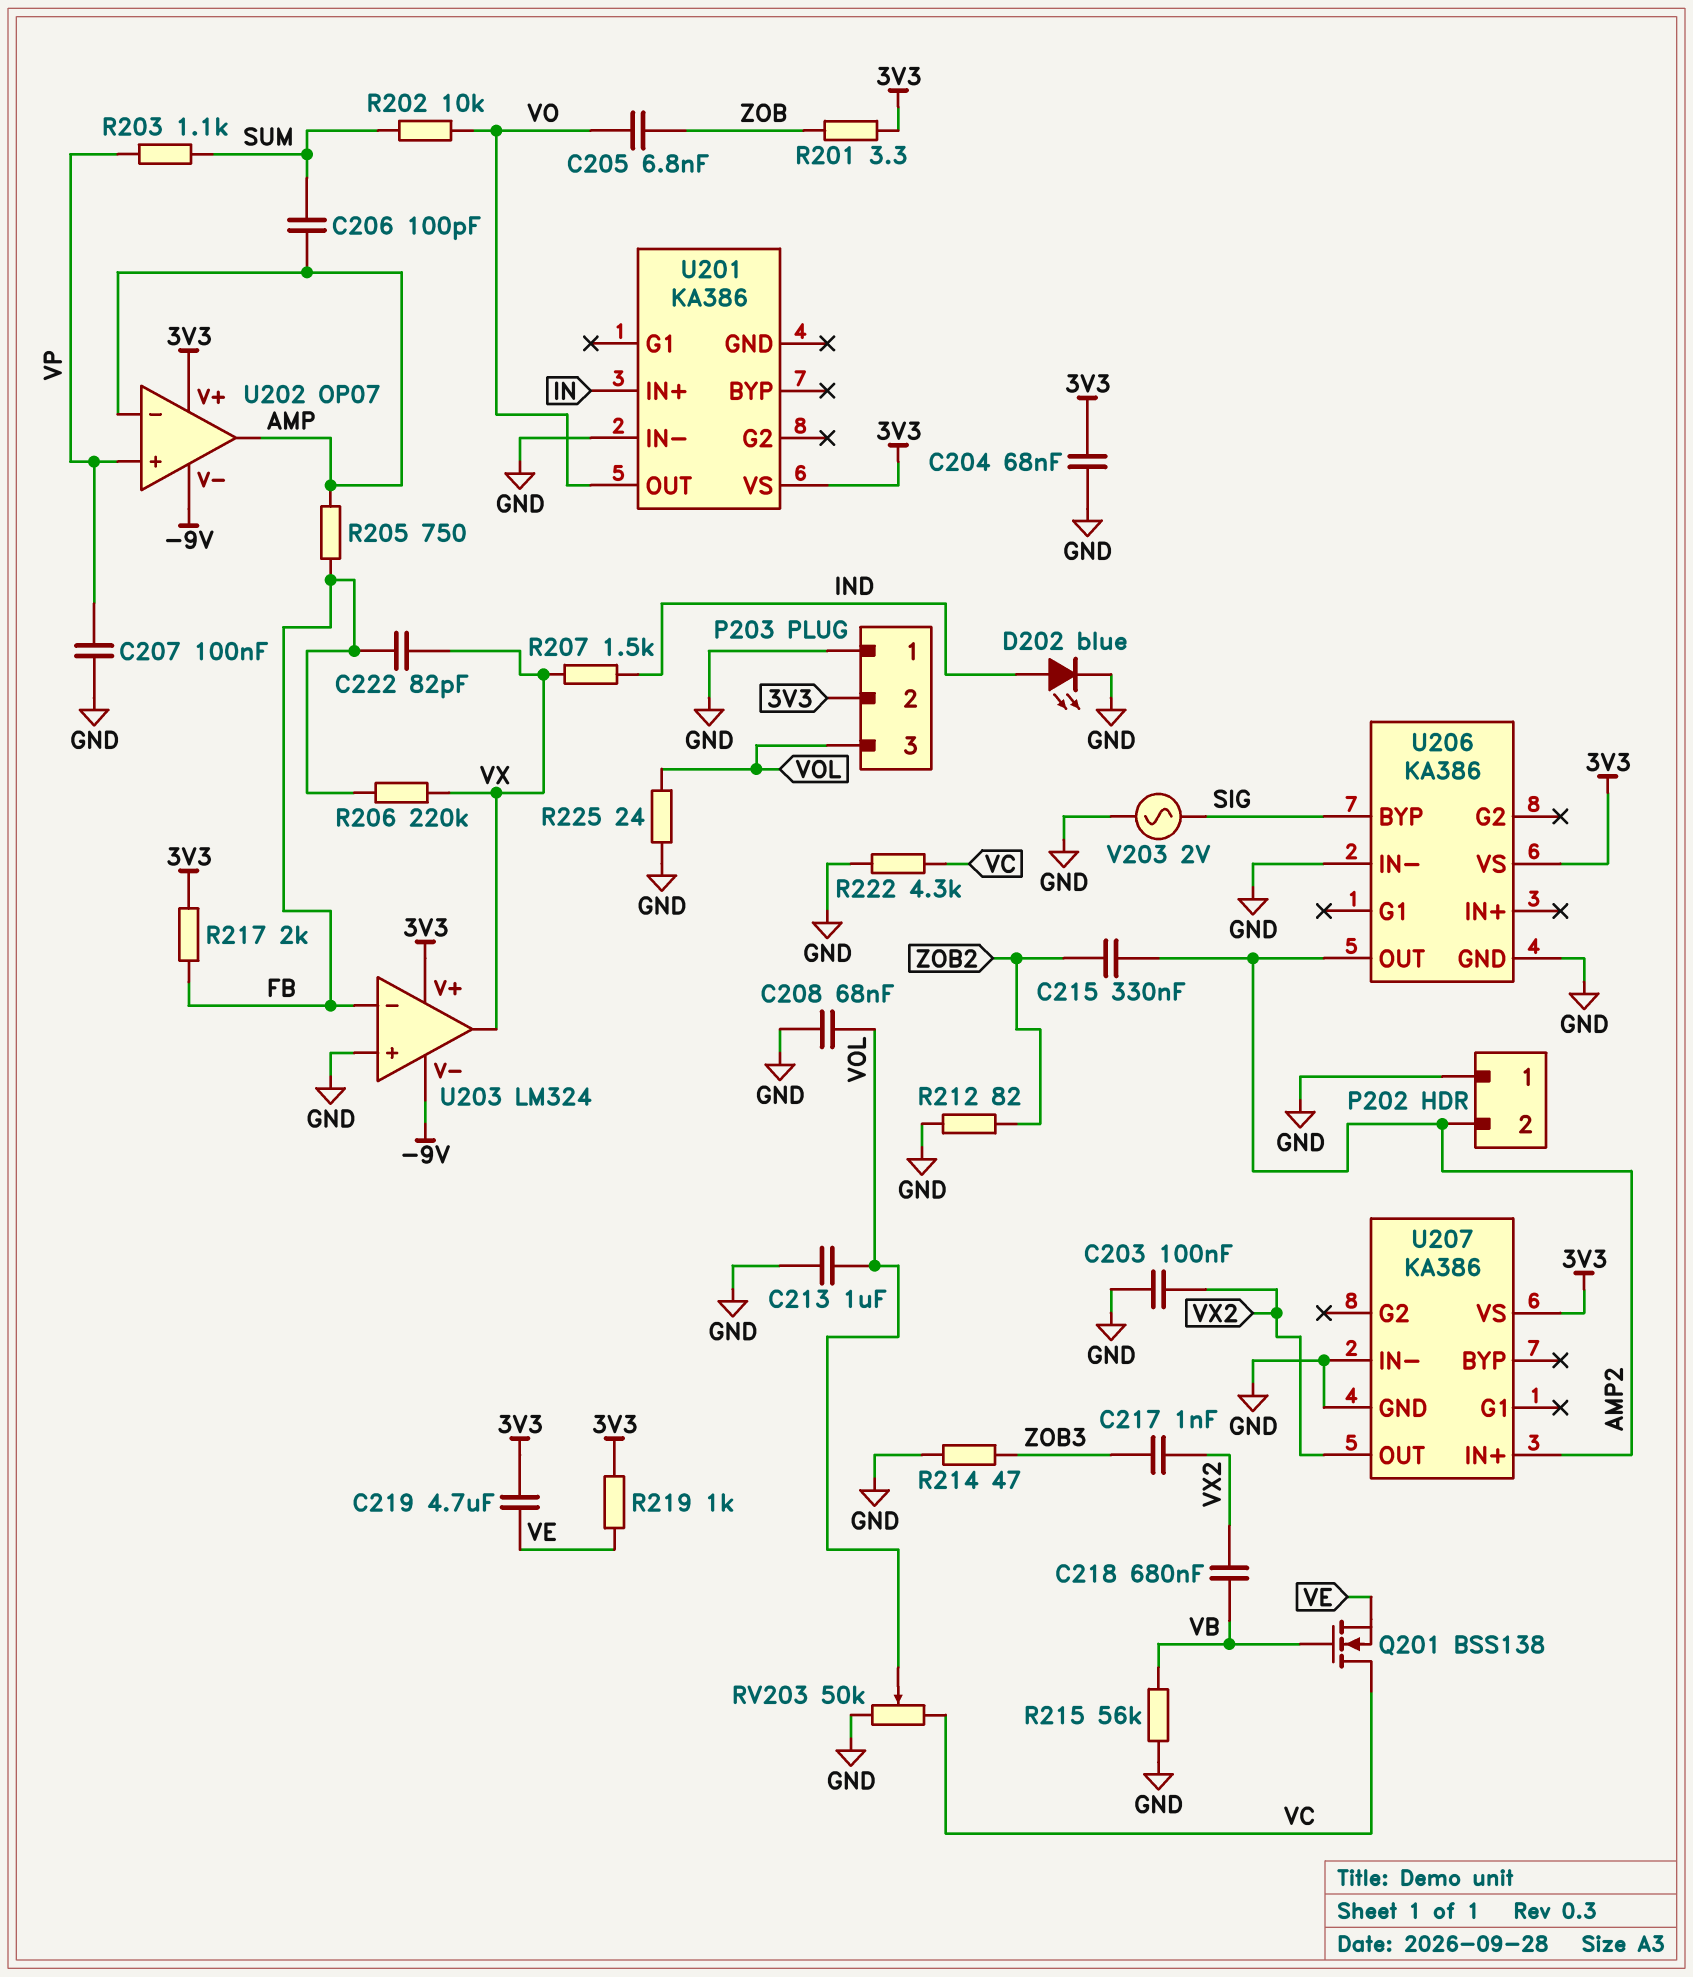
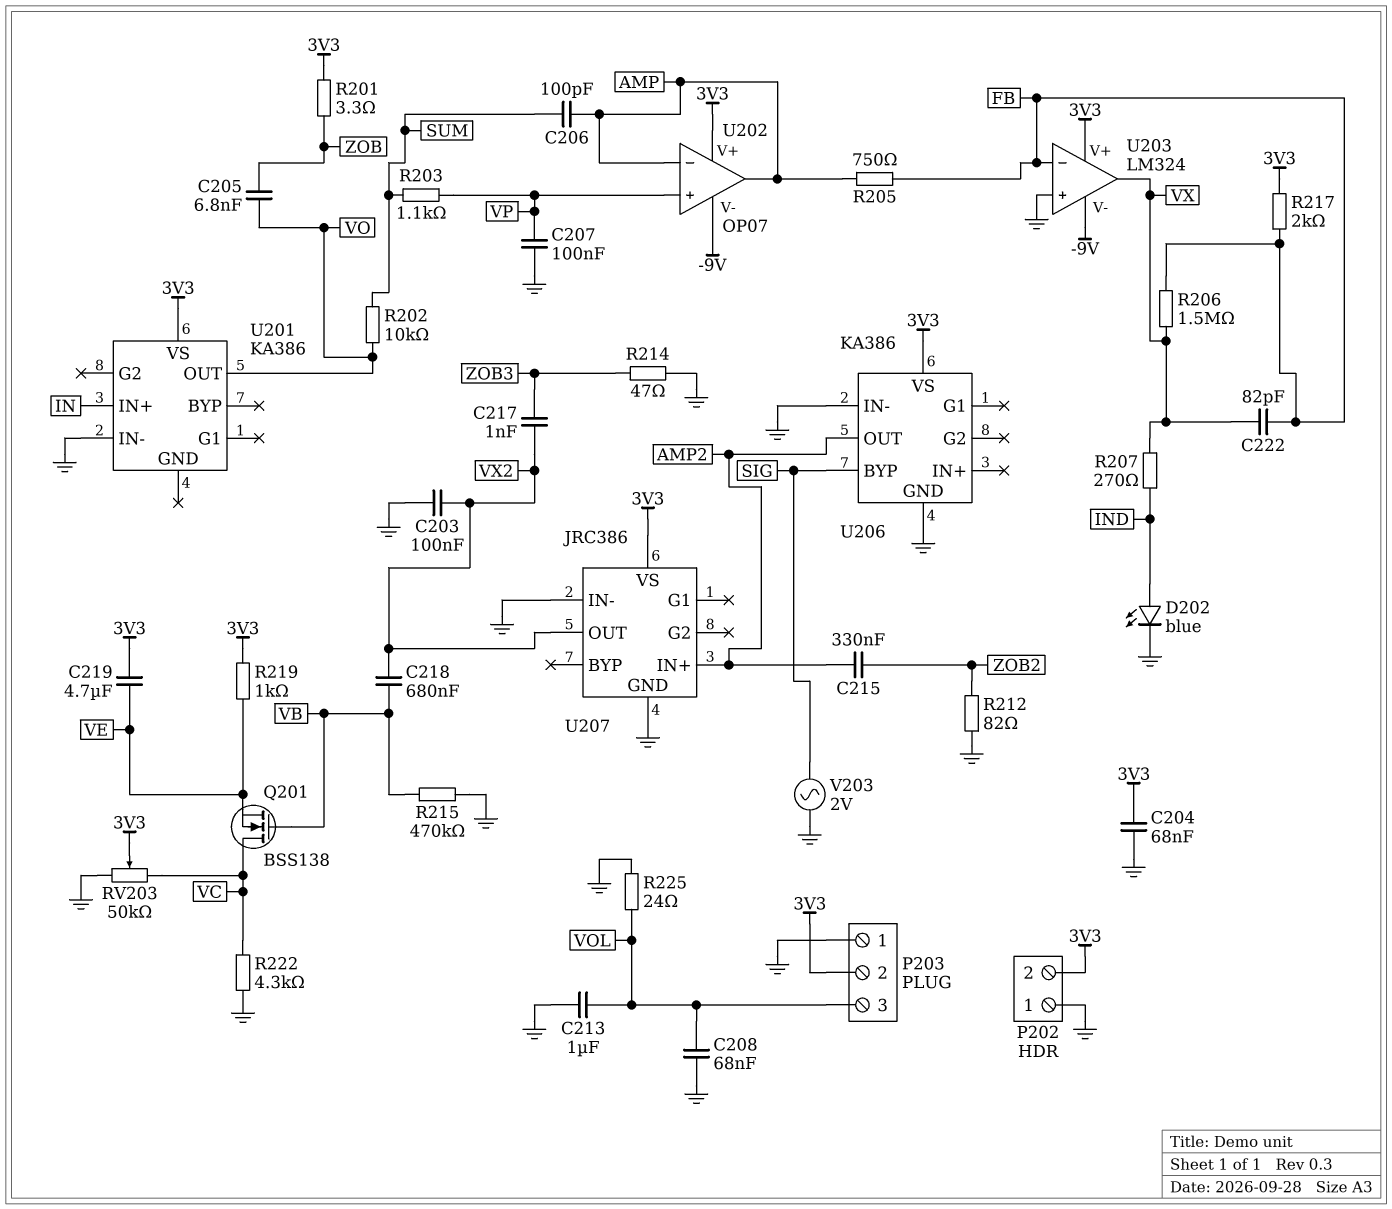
P202 pin 2: AMP2 -> 3V3
R206: 220k (FB, VX) -> 1.5M (FB, VX)
R207: 1.5k (IND, VX) -> 270 (IND, VX)
R215: 56k (GND, VB) -> 470k (GND, VB)
RV203: 50k (GND, VC, wiper VOL) -> 50k (GND, VC, wiper 3V3)
U207: KA386 -> JRC386

